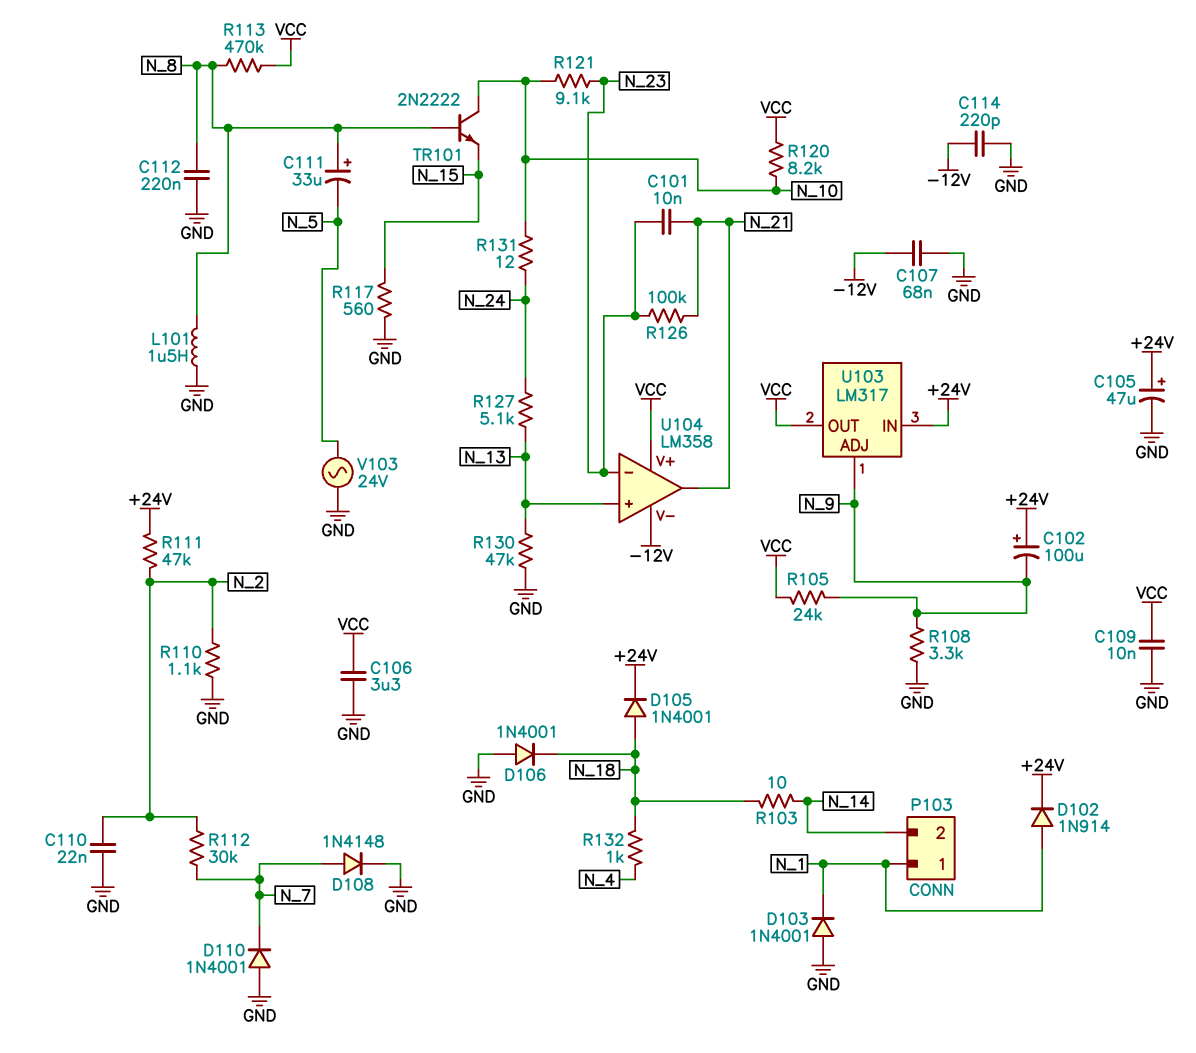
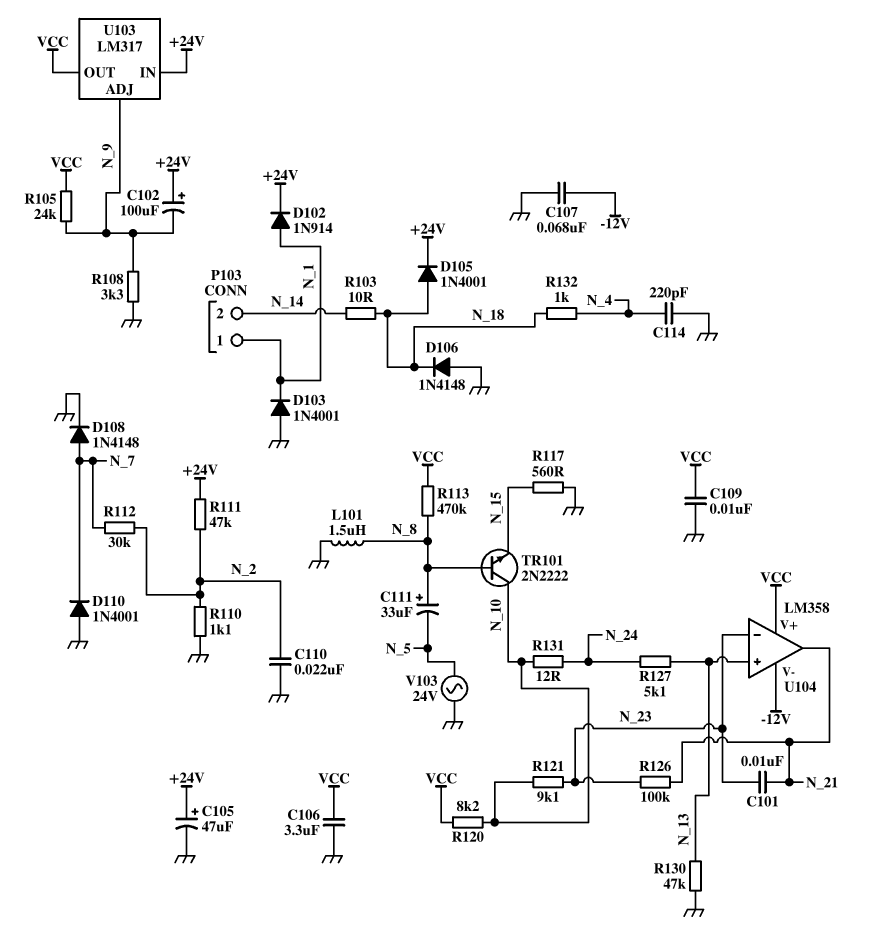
C112: 220nF (GND, N_8) -> none
C114: 220pF (-12V, GND) -> 220pF (GND, N_4)
D106: diode 1N4001 (A GND, K N_18) -> diode 1N4148 (A GND, K N_18)

